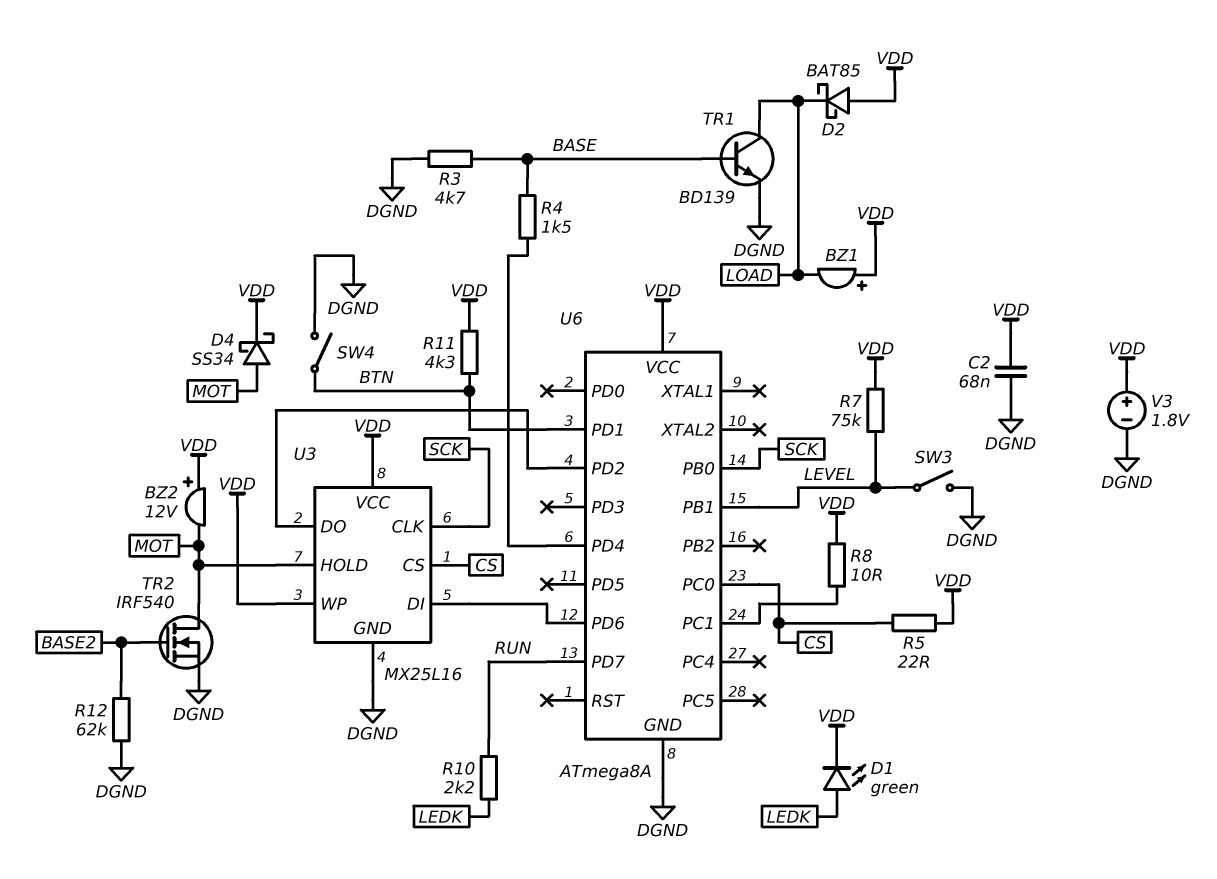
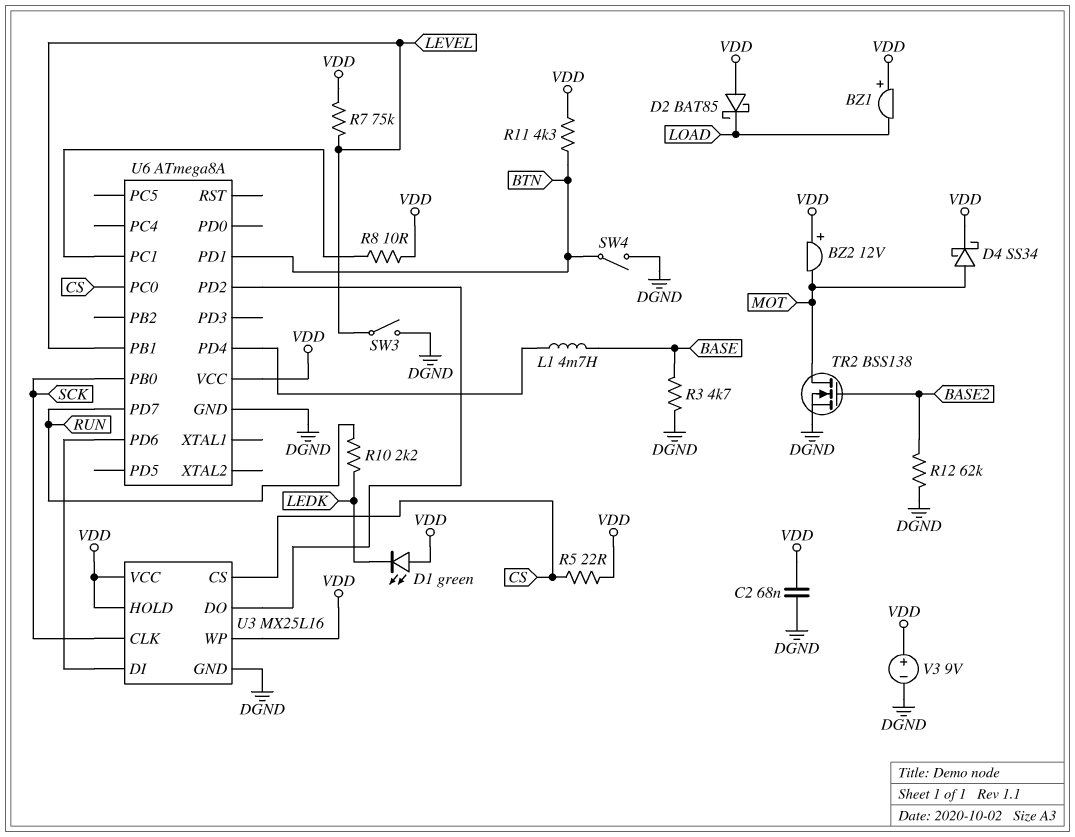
D1: LED green (A LEDK, K VDD) -> LED green (A VDD, K LEDK)
L1: none -> 4.7mH (BASE, U6/PD4)
R4: 1.5k (BASE, U6/PD4) -> none
TR1: NPN BD139 (B BASE, C LOAD, E DGND) -> none
TR2: NMOS IRF540 (G BASE2, D MOT, S DGND) -> NMOS BSS138 (G BASE2, D MOT, S DGND)
U3 pin HOLD: MOT -> VDD
V3: 1.8V (plus VDD, minus DGND) -> 9V (plus VDD, minus DGND)

